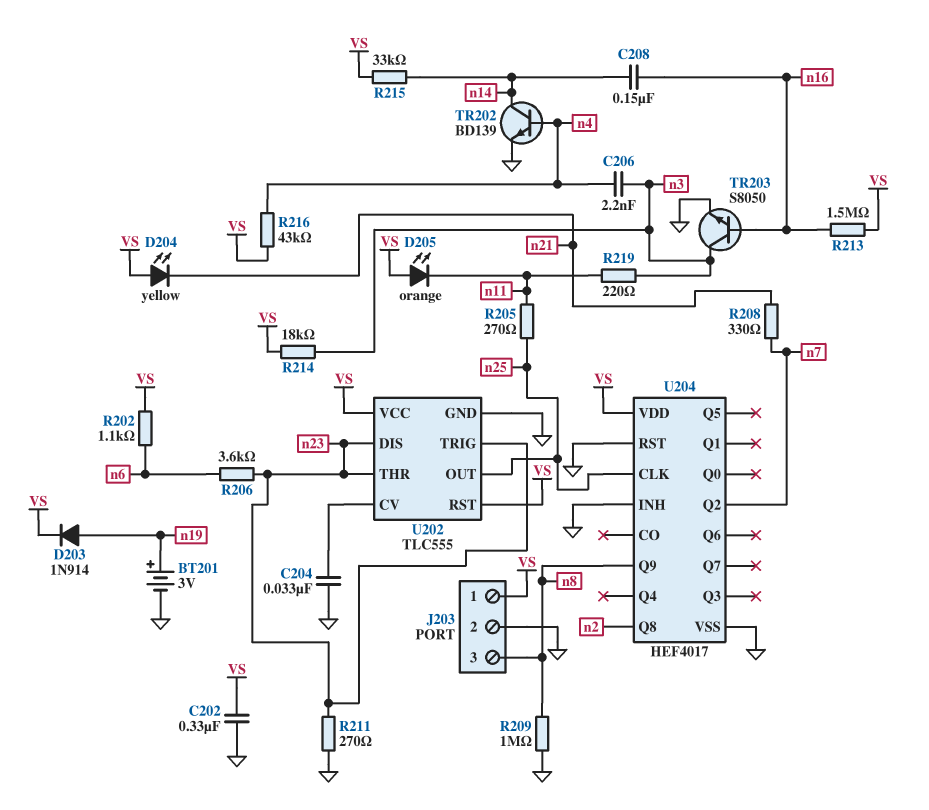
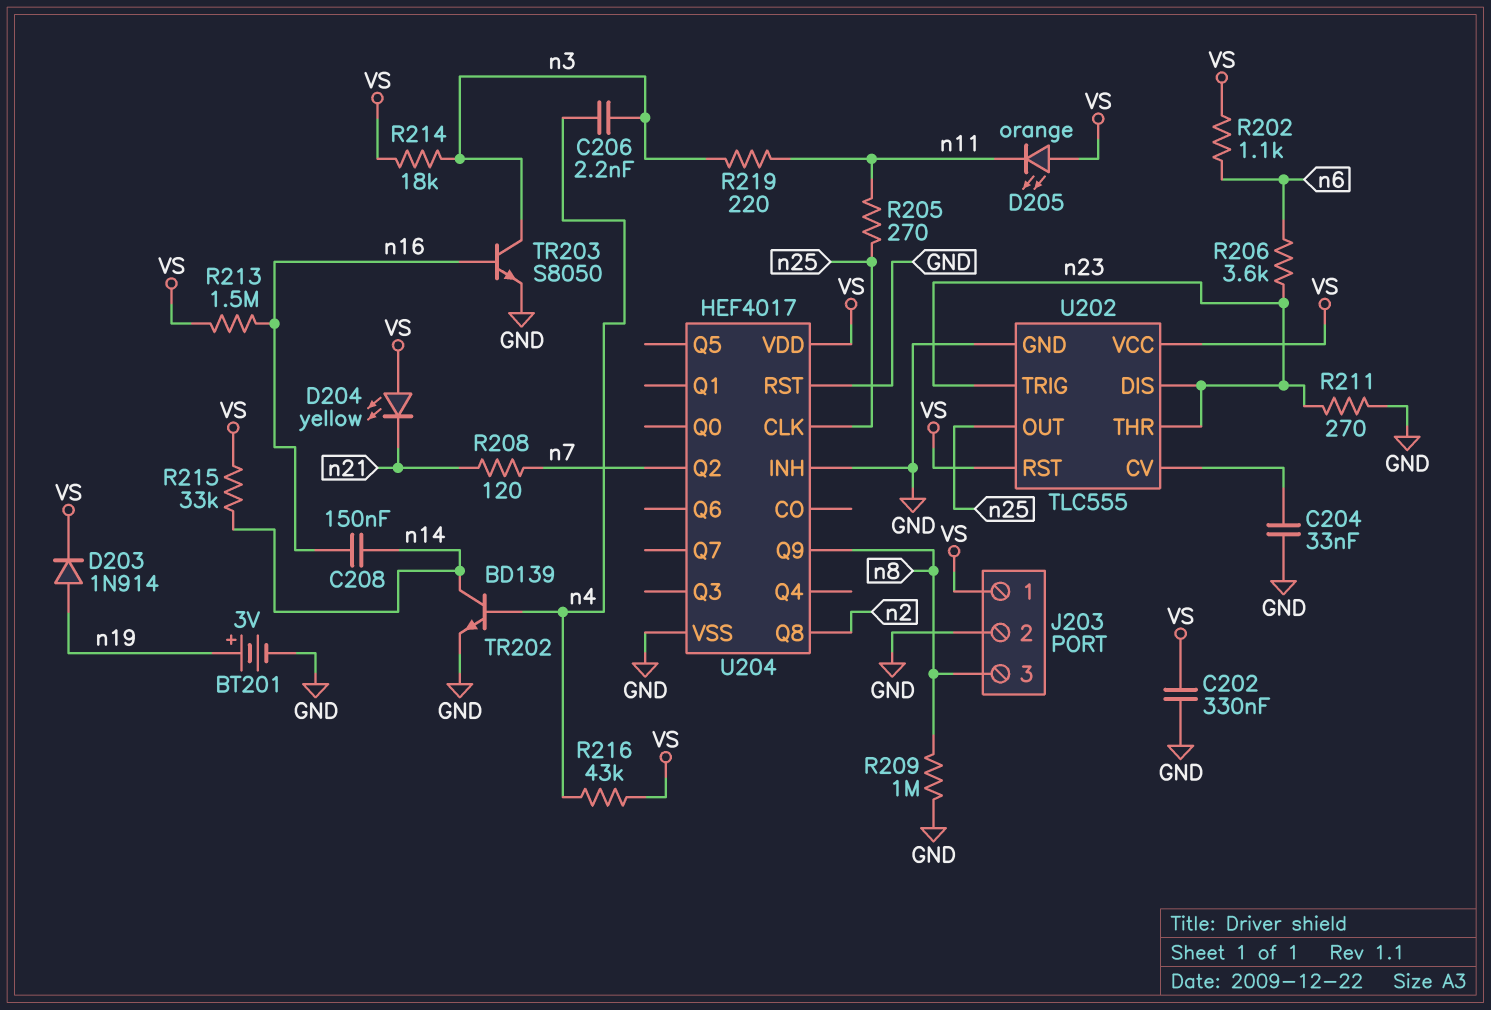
R208: 330 (n7, n21) -> 120 (n7, n21)

